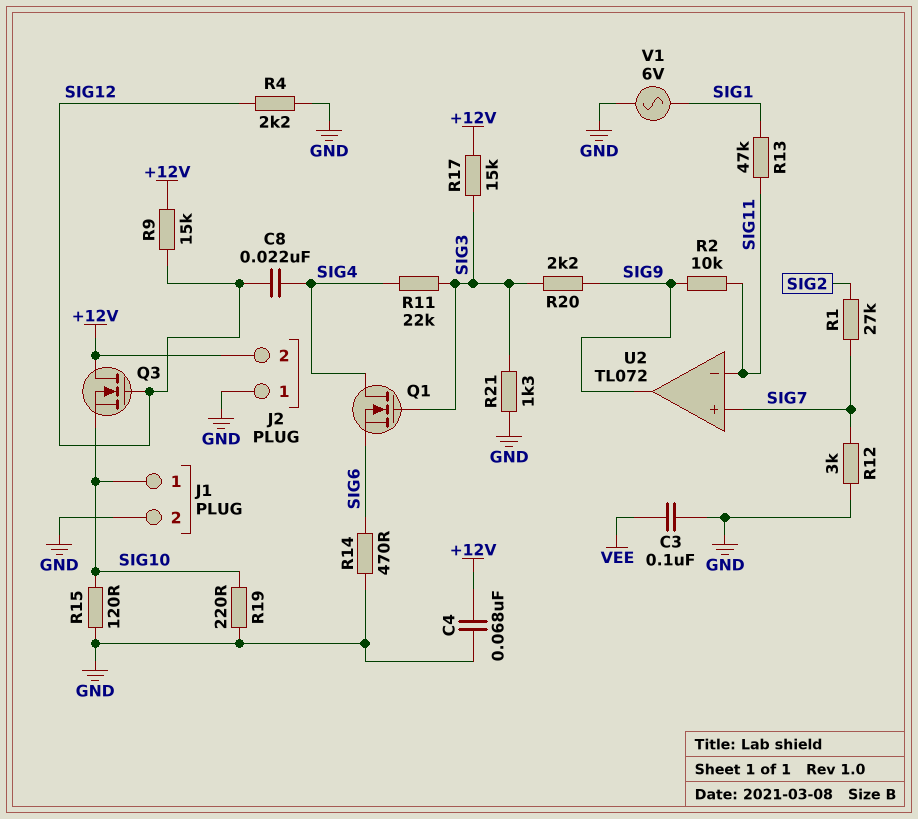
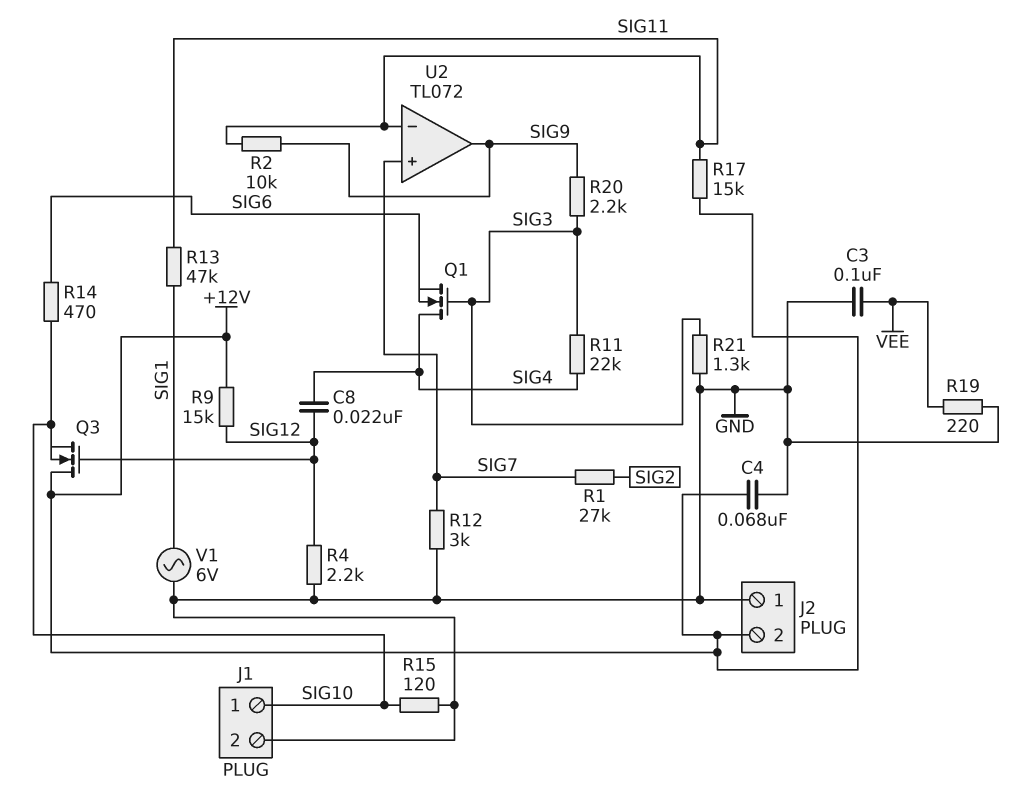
R14: 470 (GND, SIG6) -> 470 (SIG6, SIG10)
R17: 15k (+12V, SIG3) -> 15k (+12V, SIG11)
R19: 220 (GND, SIG10) -> 220 (GND, VEE)

